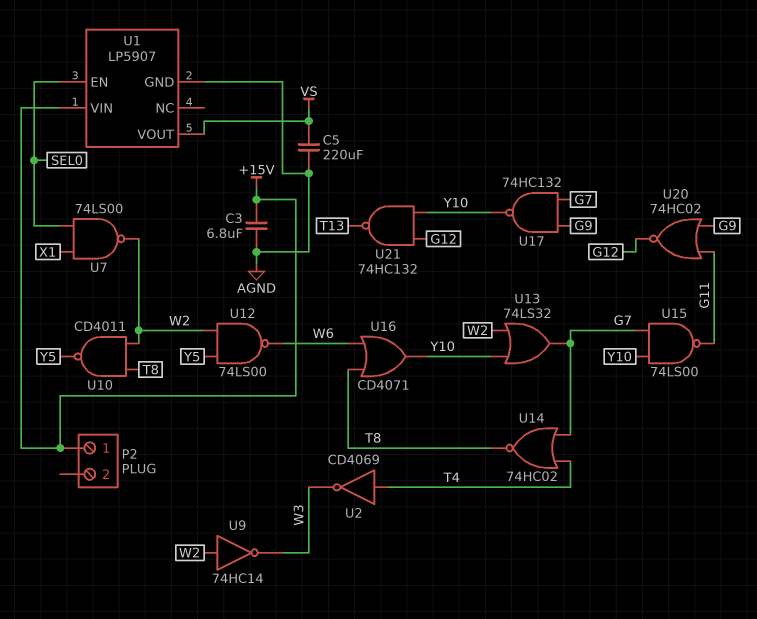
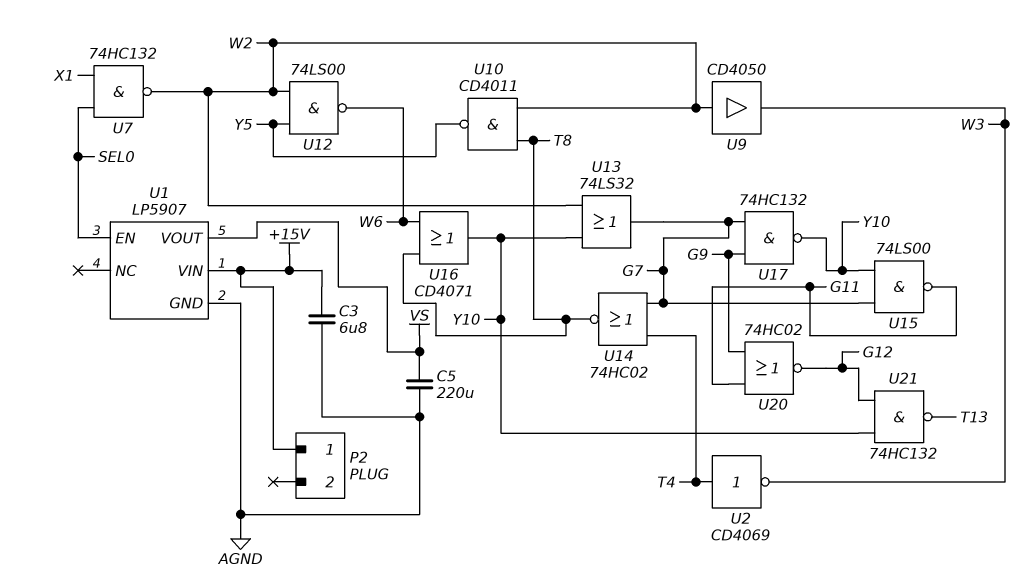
U7: NAND 74LS00 (in SEL0, in X1, out W2) -> NAND 74HC132 (in SEL0, in X1, out W2)
U9: NOT 74HC14 (in W2, out W3) -> buffer CD4050 (in W2, out W3)

